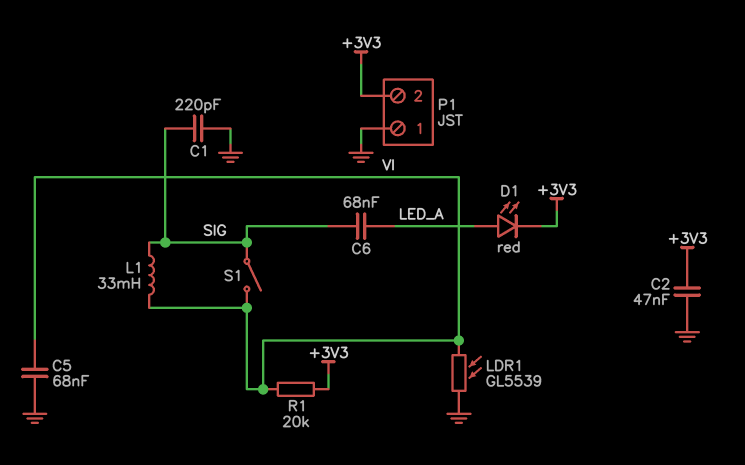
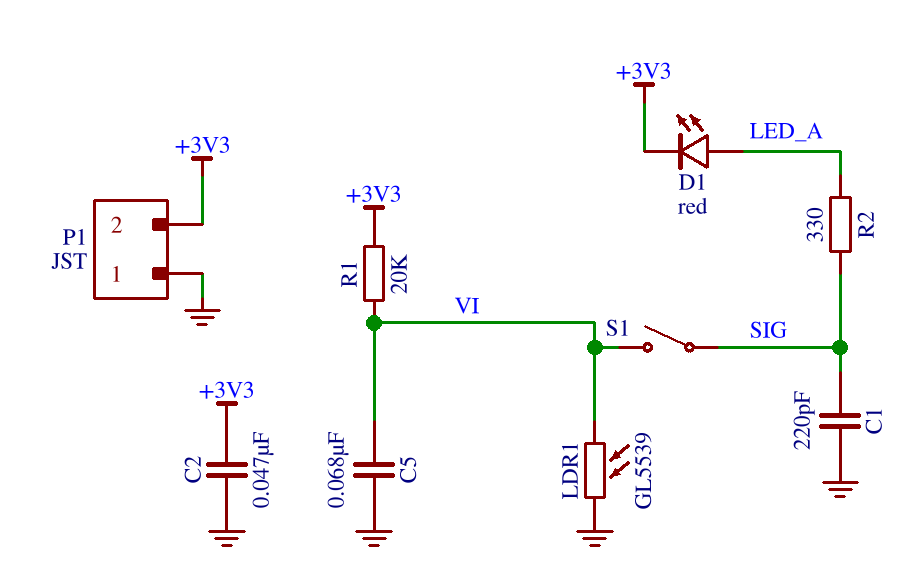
C6: 68nF (LED_A, SIG) -> none
L1: 33mH (SIG, VI) -> none
R2: none -> 330 (LED_A, SIG)

